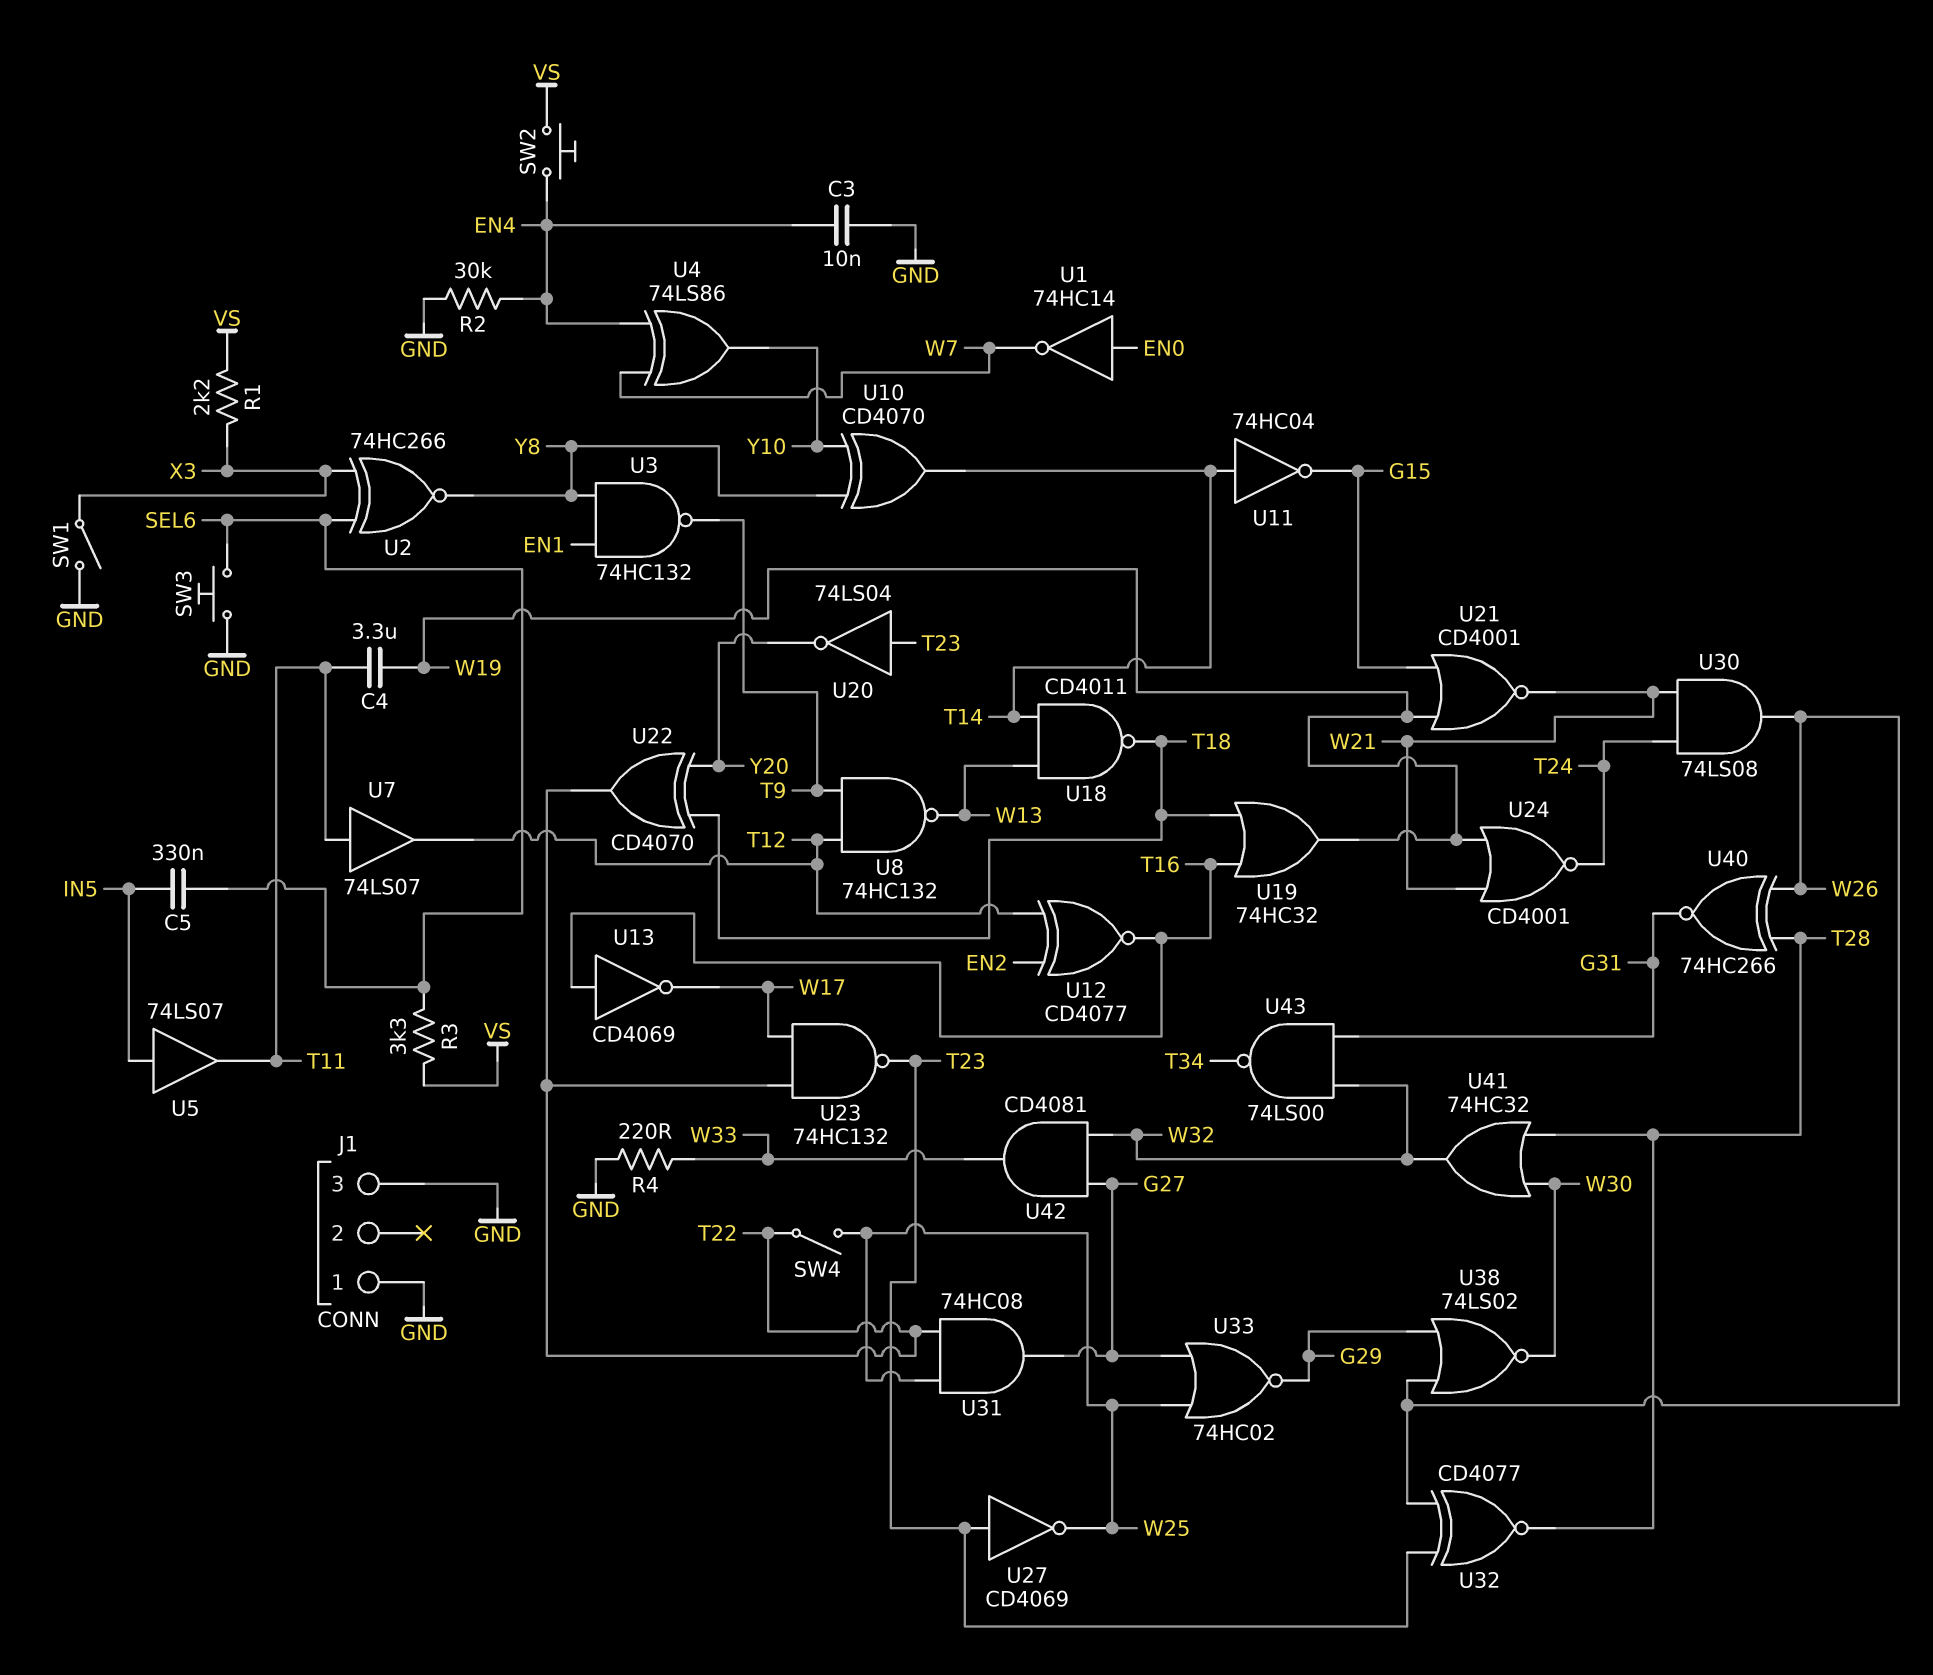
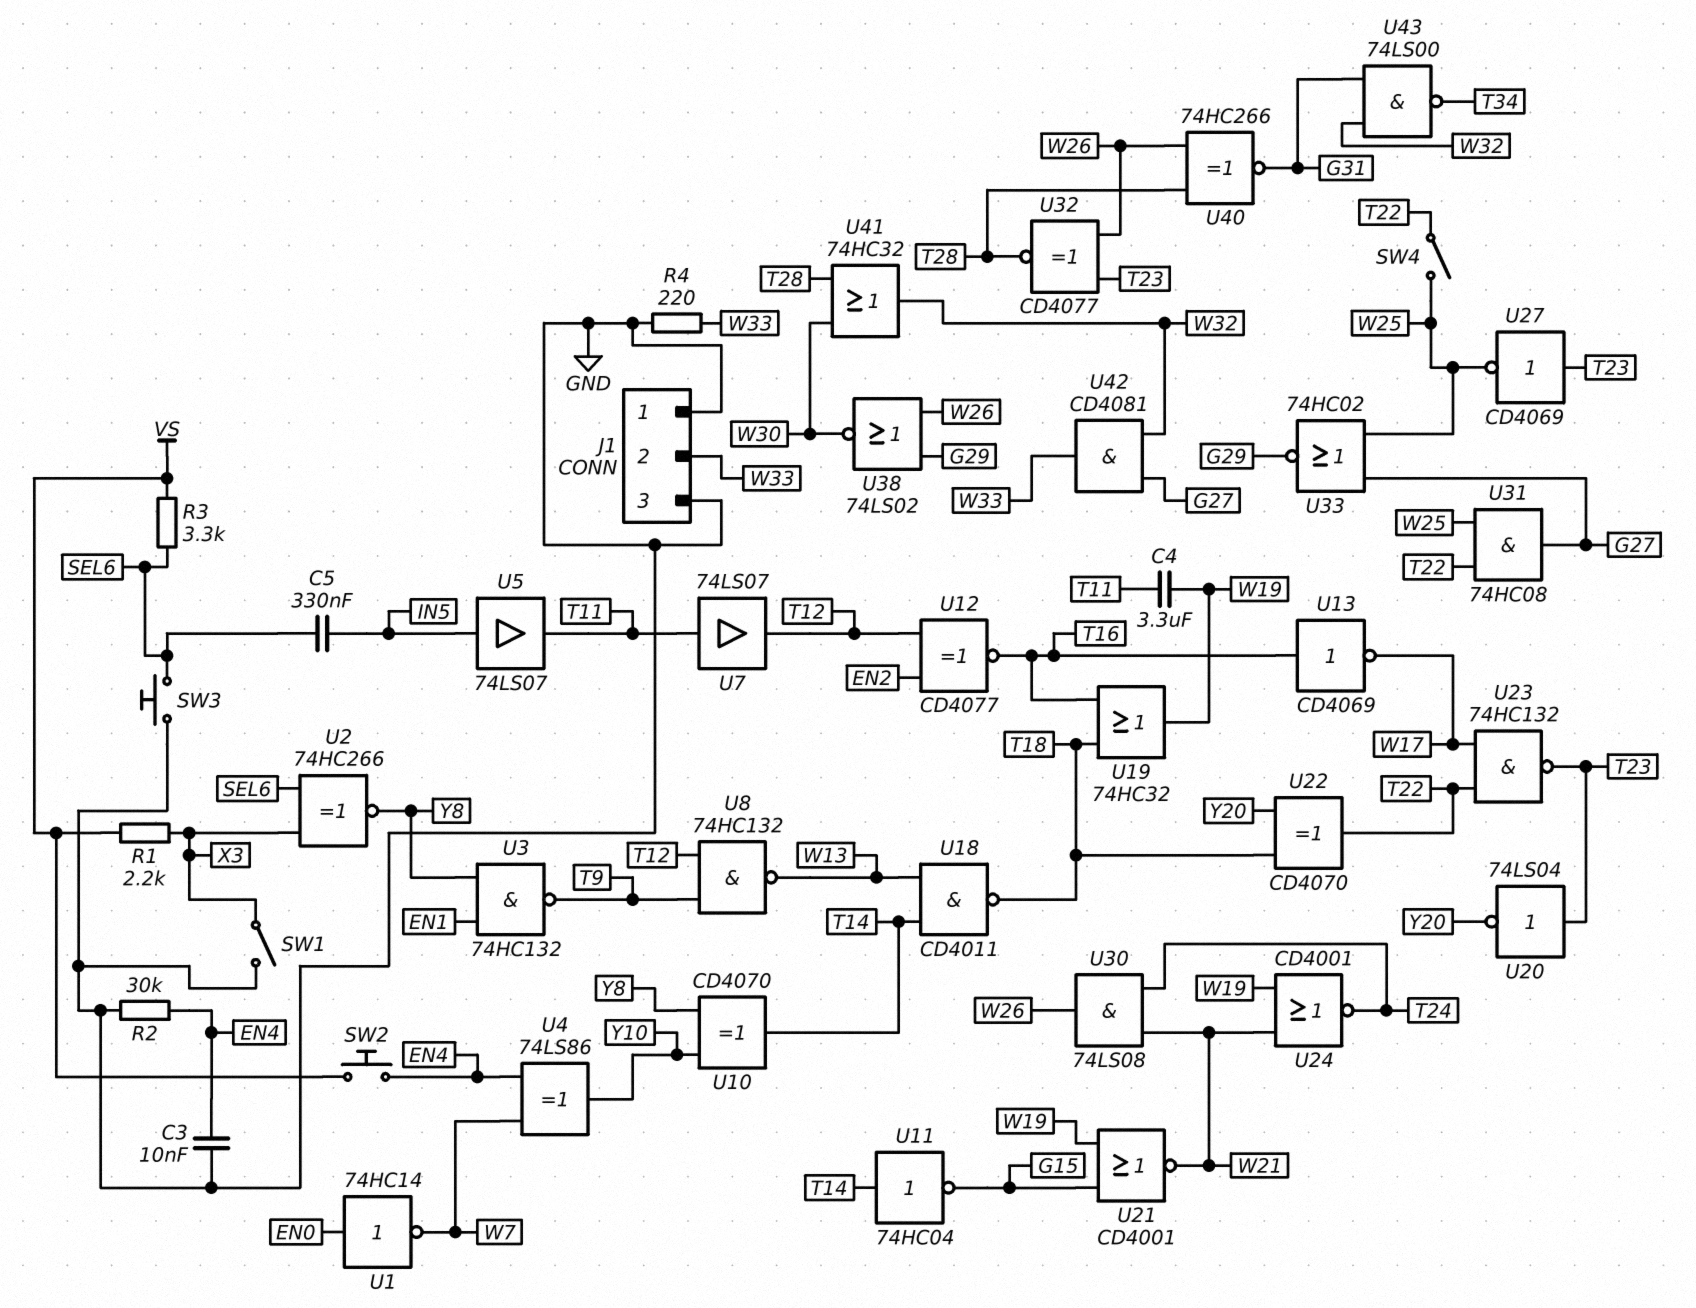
J1 pin 2: none -> W33

